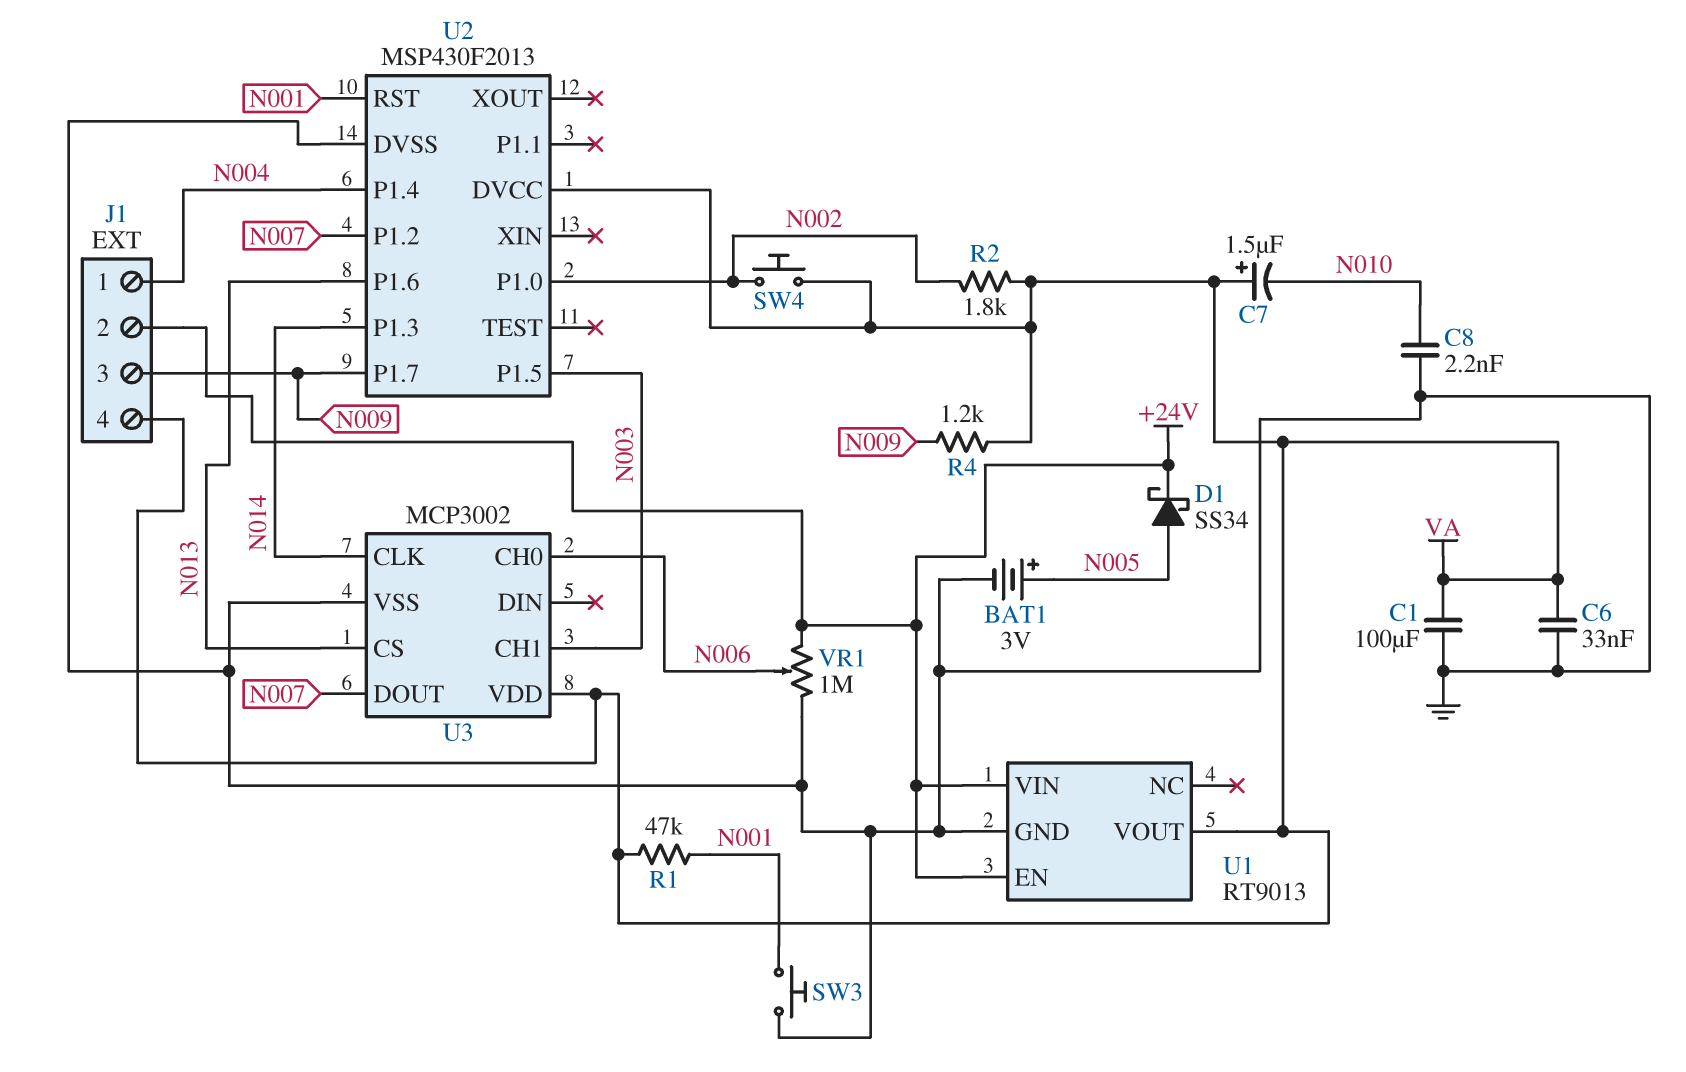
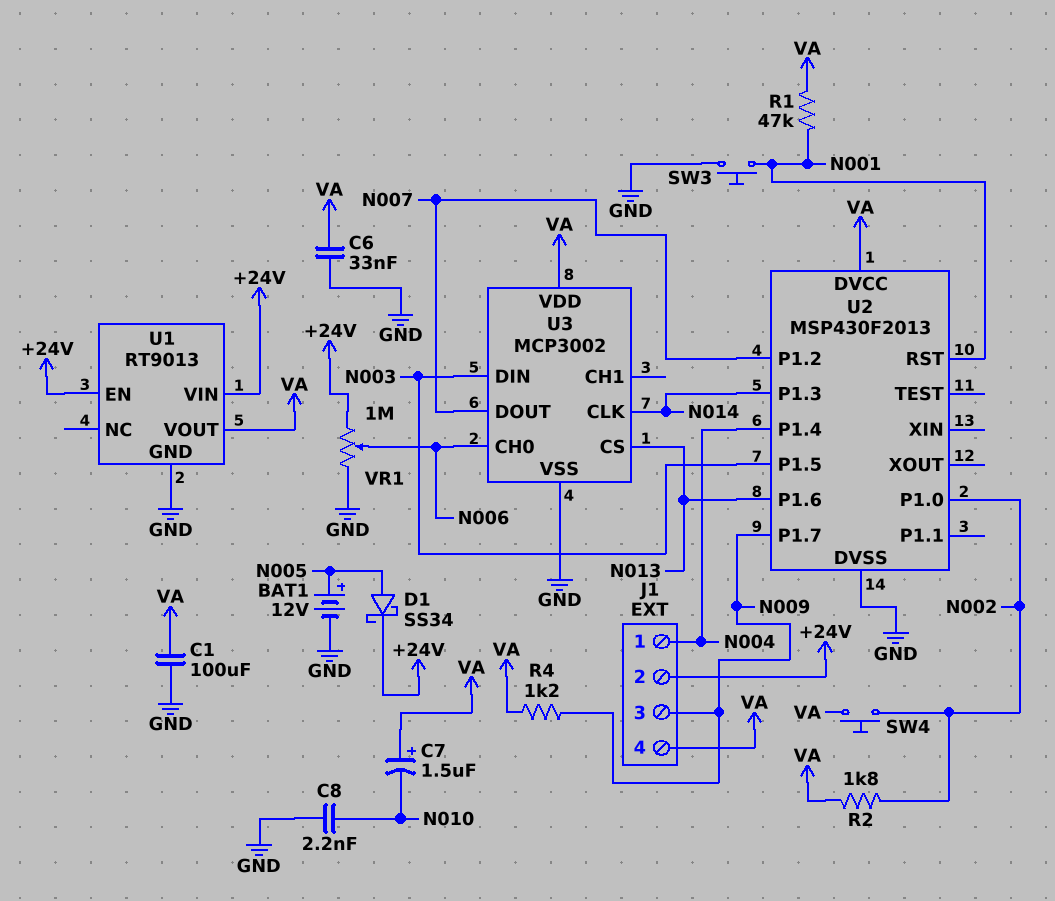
BAT1: 3V (plus N005, minus GND) -> 12V (plus N005, minus GND)
U3 pin CH1: N003 -> none
U3 pin DIN: none -> N003

